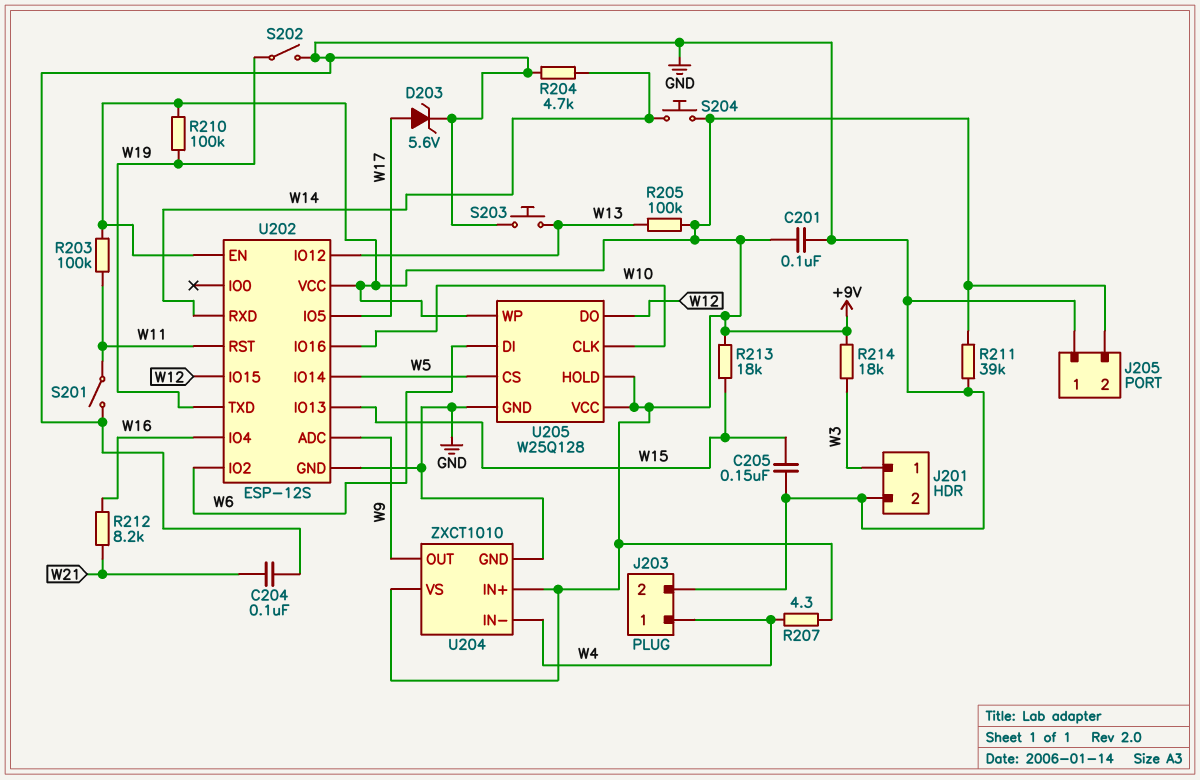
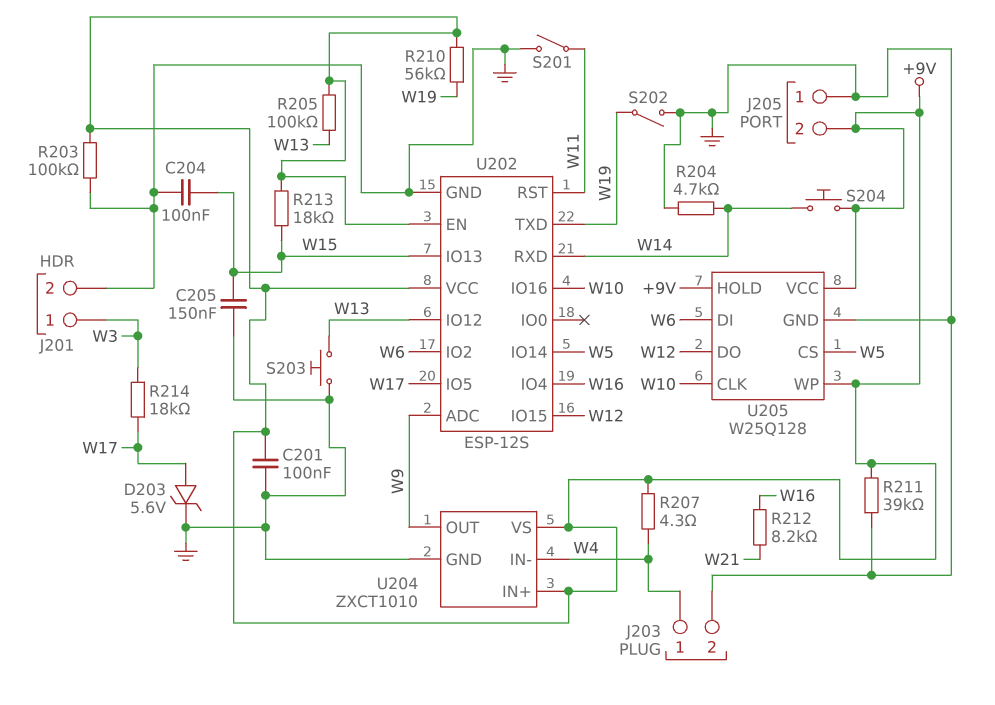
C204: 100nF (GND, W21) -> 100nF (GND, W15)
R203: 100k (+9V, W11) -> 100k (+9V, GND)
R210: 100k (+9V, W19) -> 56k (+9V, W19)
R214: 18k (+9V, W3) -> 18k (W3, W17)

